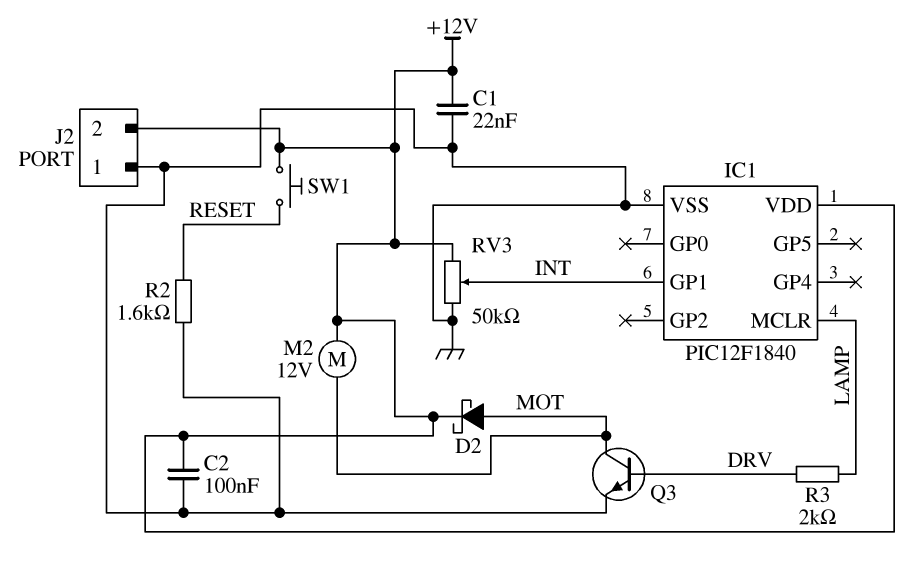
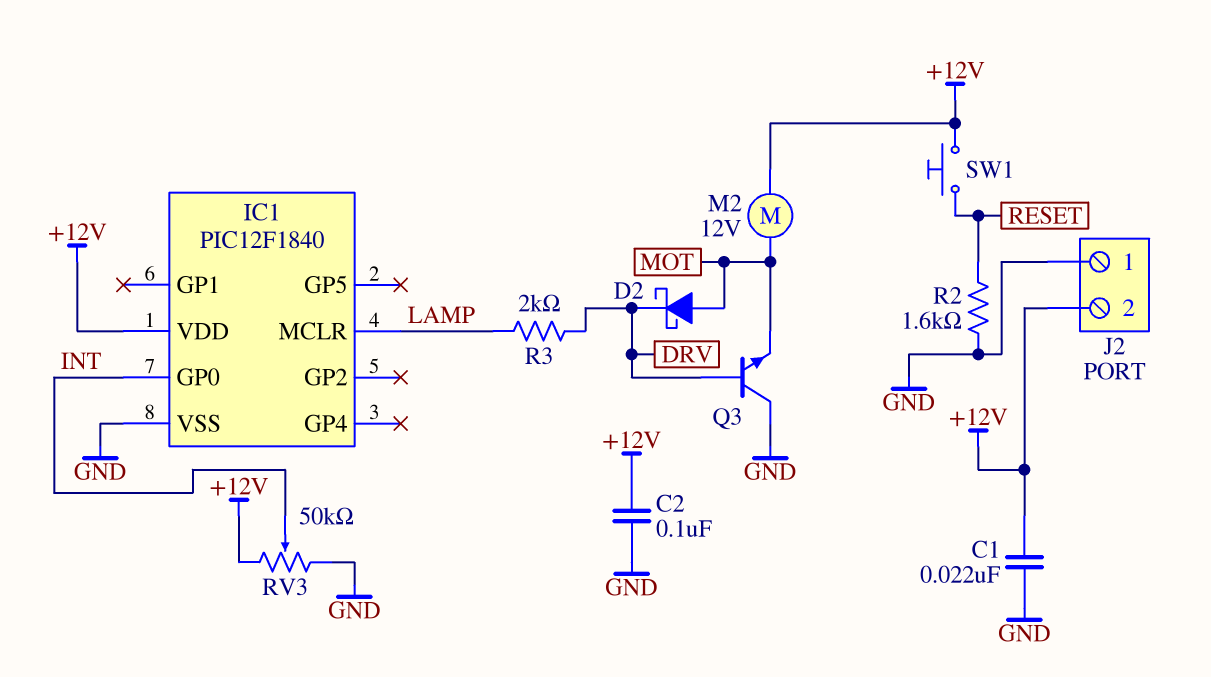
D2: schottky (A MOT, K +12V) -> schottky (A MOT, K DRV)
IC1 pin GP0: none -> INT
IC1 pin GP1: INT -> none
Q3: NPN (B DRV, C MOT, E GND) -> NPN (B DRV, C GND, E MOT)

